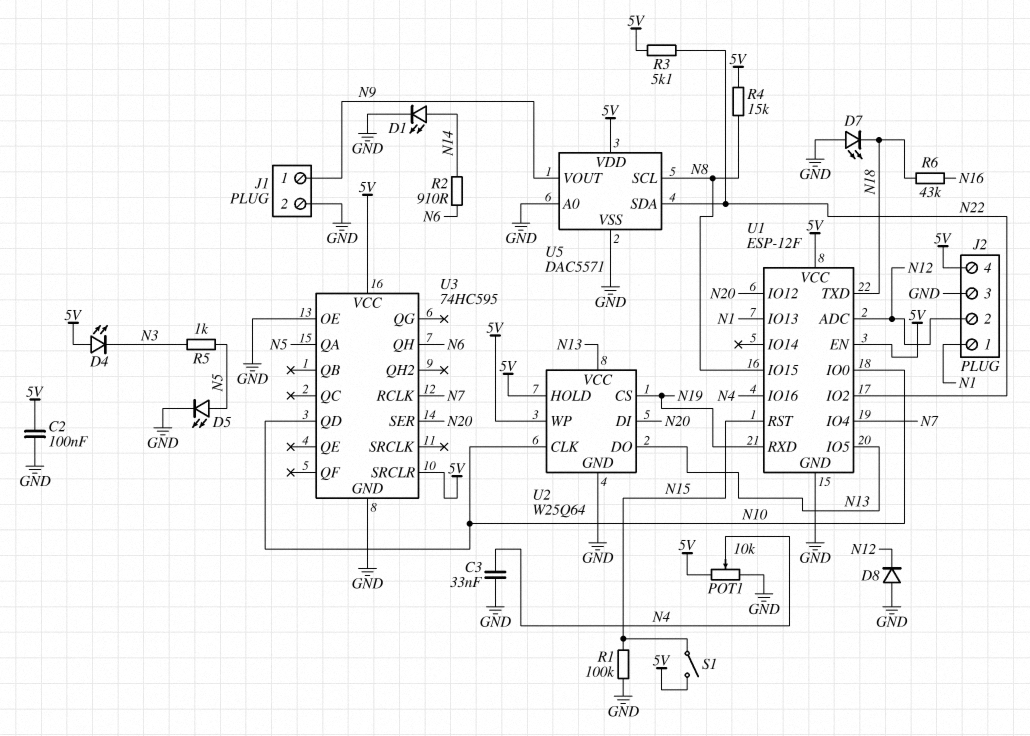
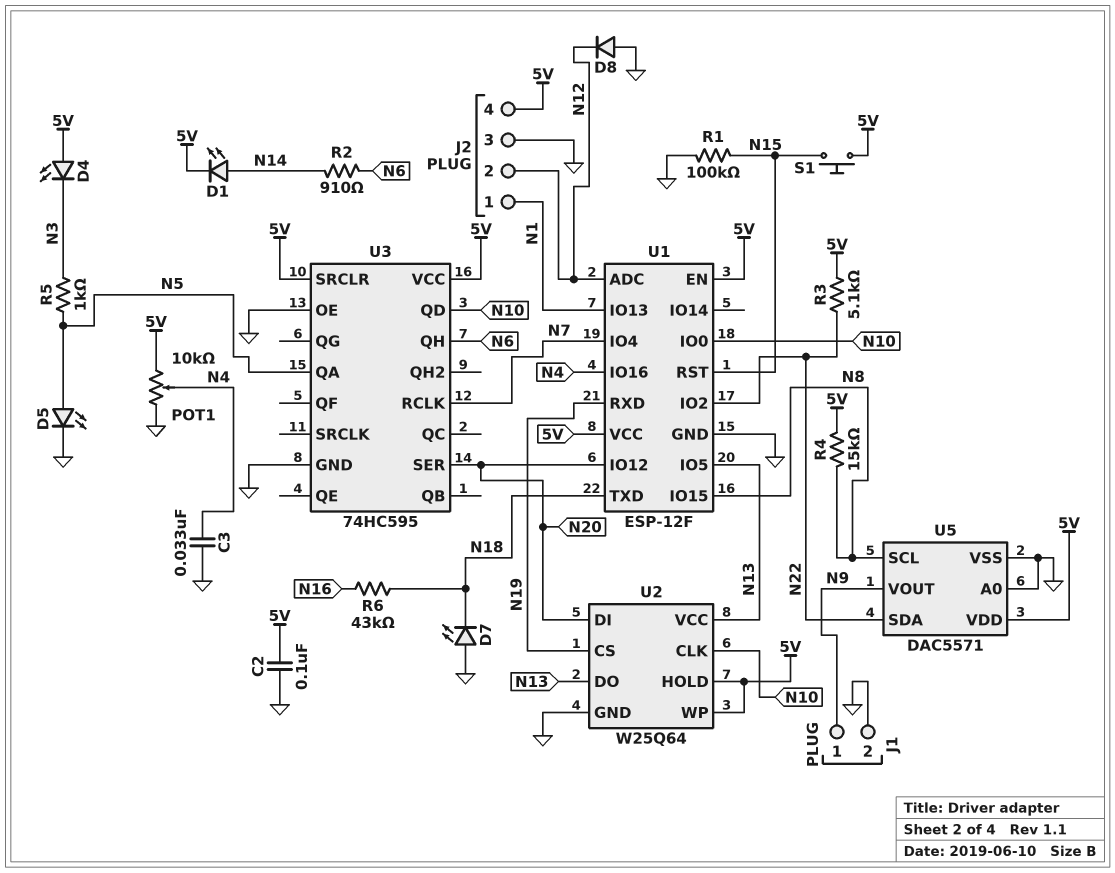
D1: LED (A N14, K GND) -> LED (A N14, K 5V)
S1: switch (5V, N15) -> button (5V, N15)

